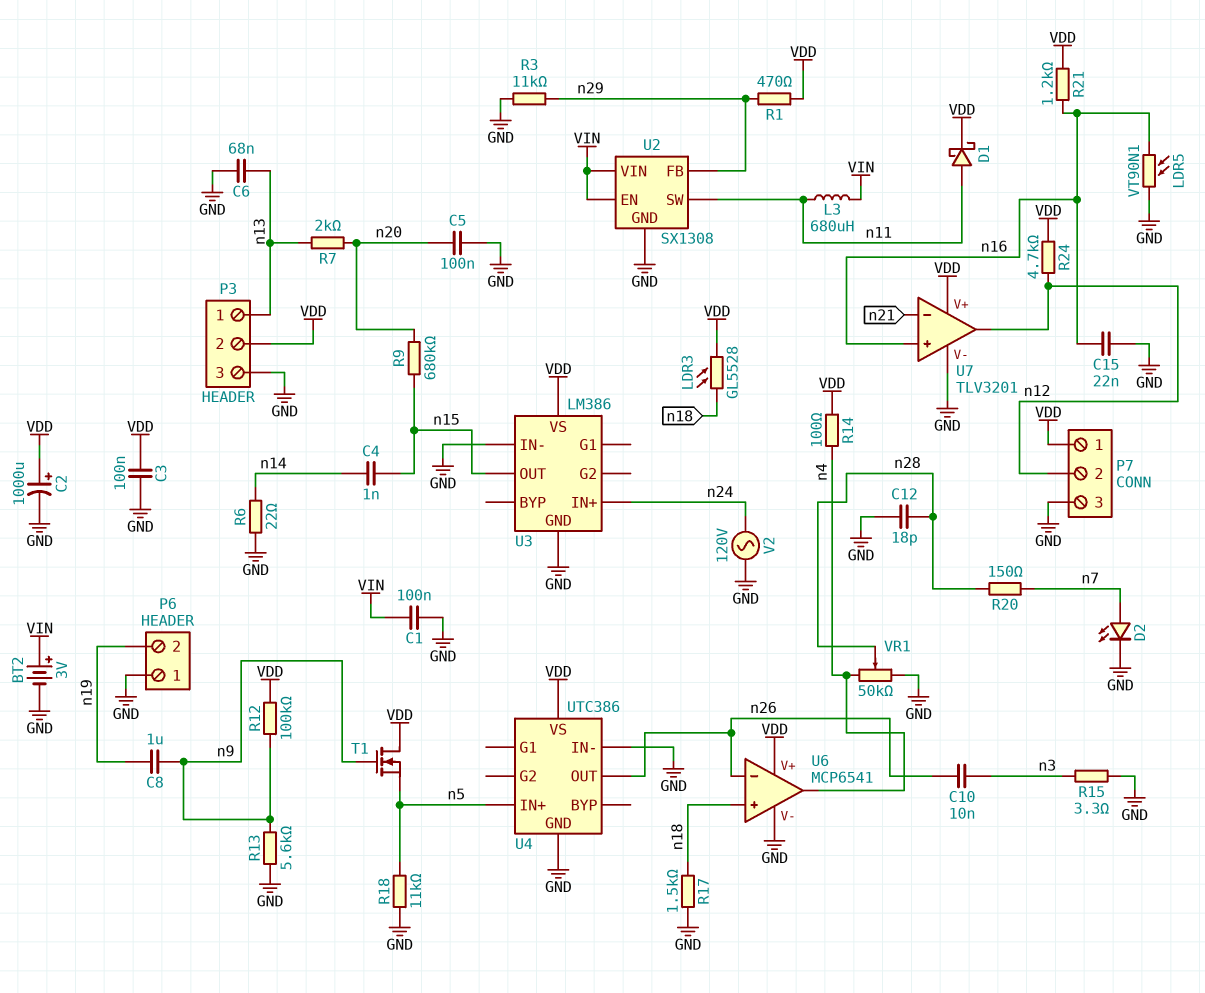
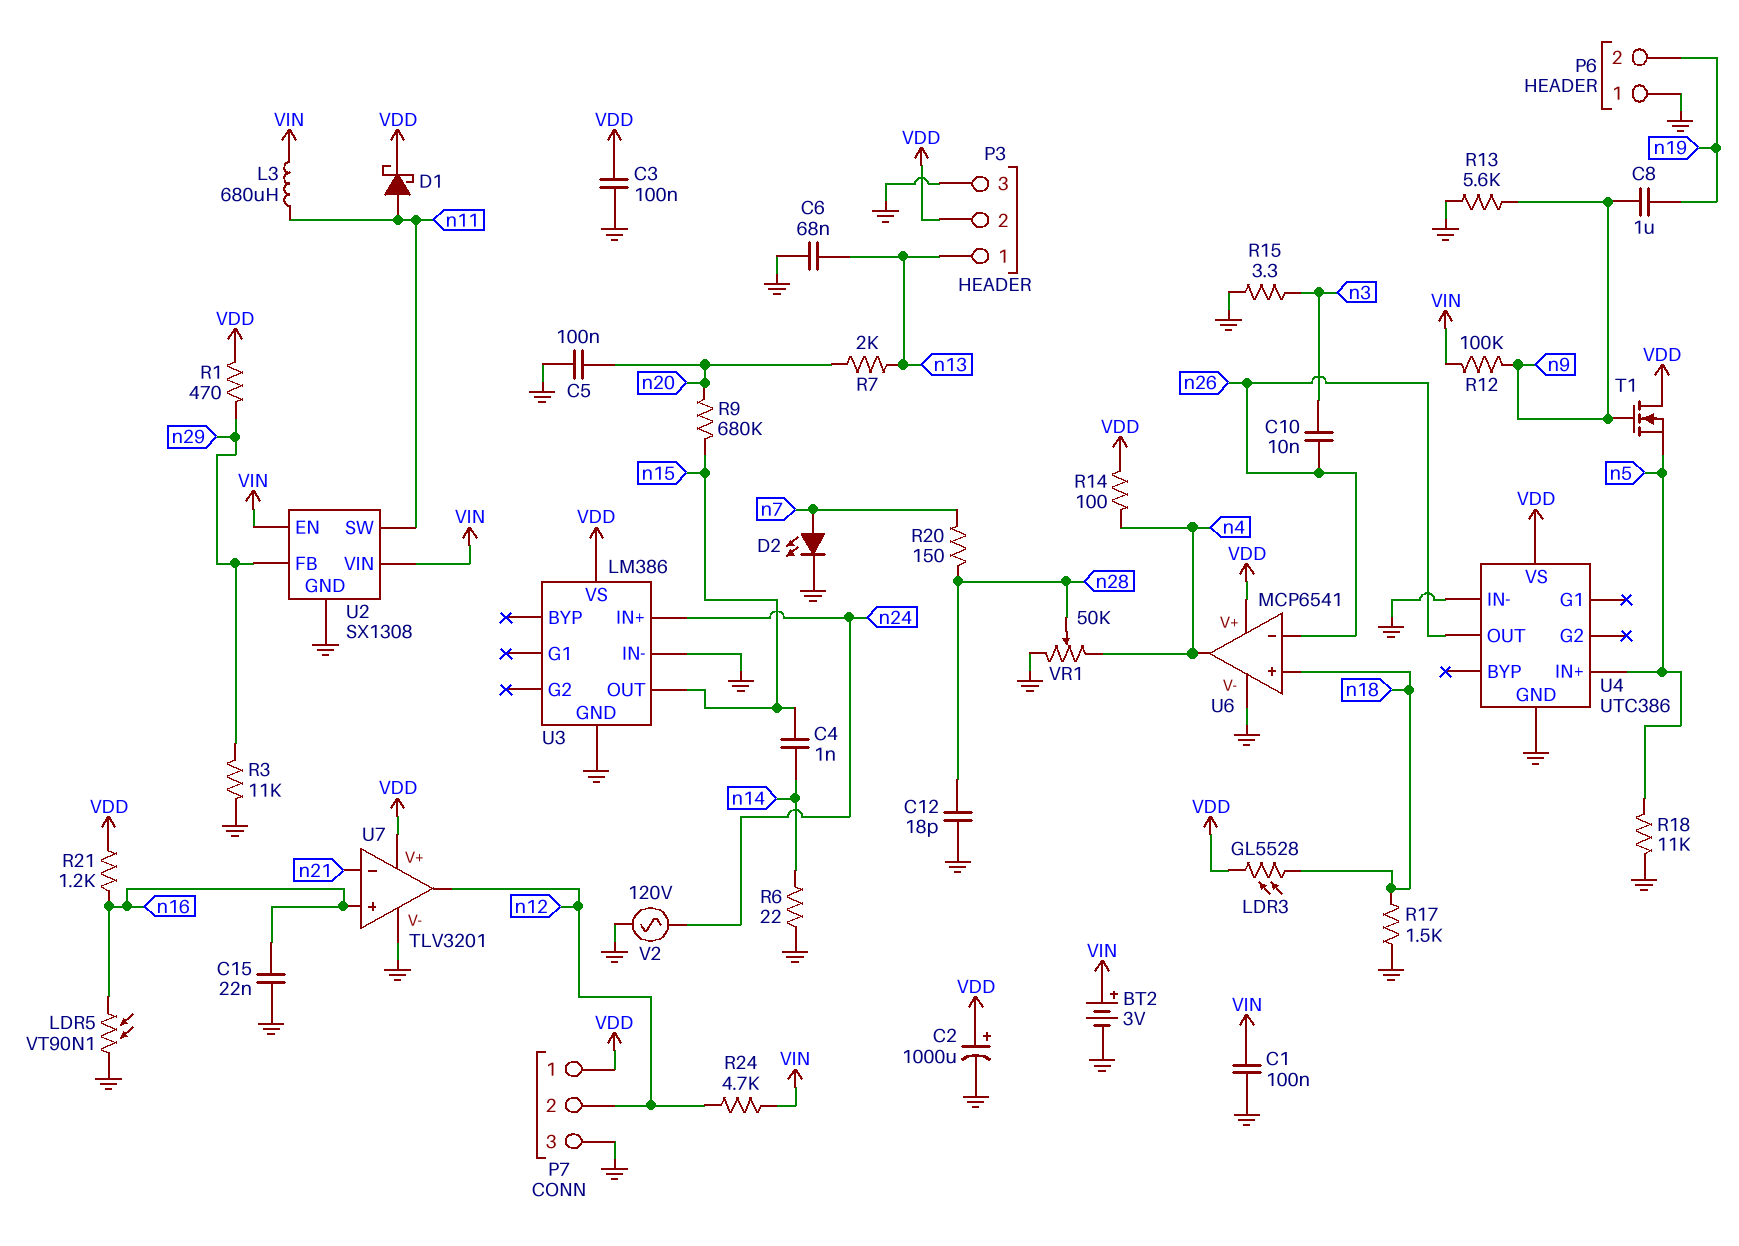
R12: 100k (VDD, n9) -> 100k (VIN, n9)
R24: 4.7k (VDD, n12) -> 4.7k (VIN, n12)

